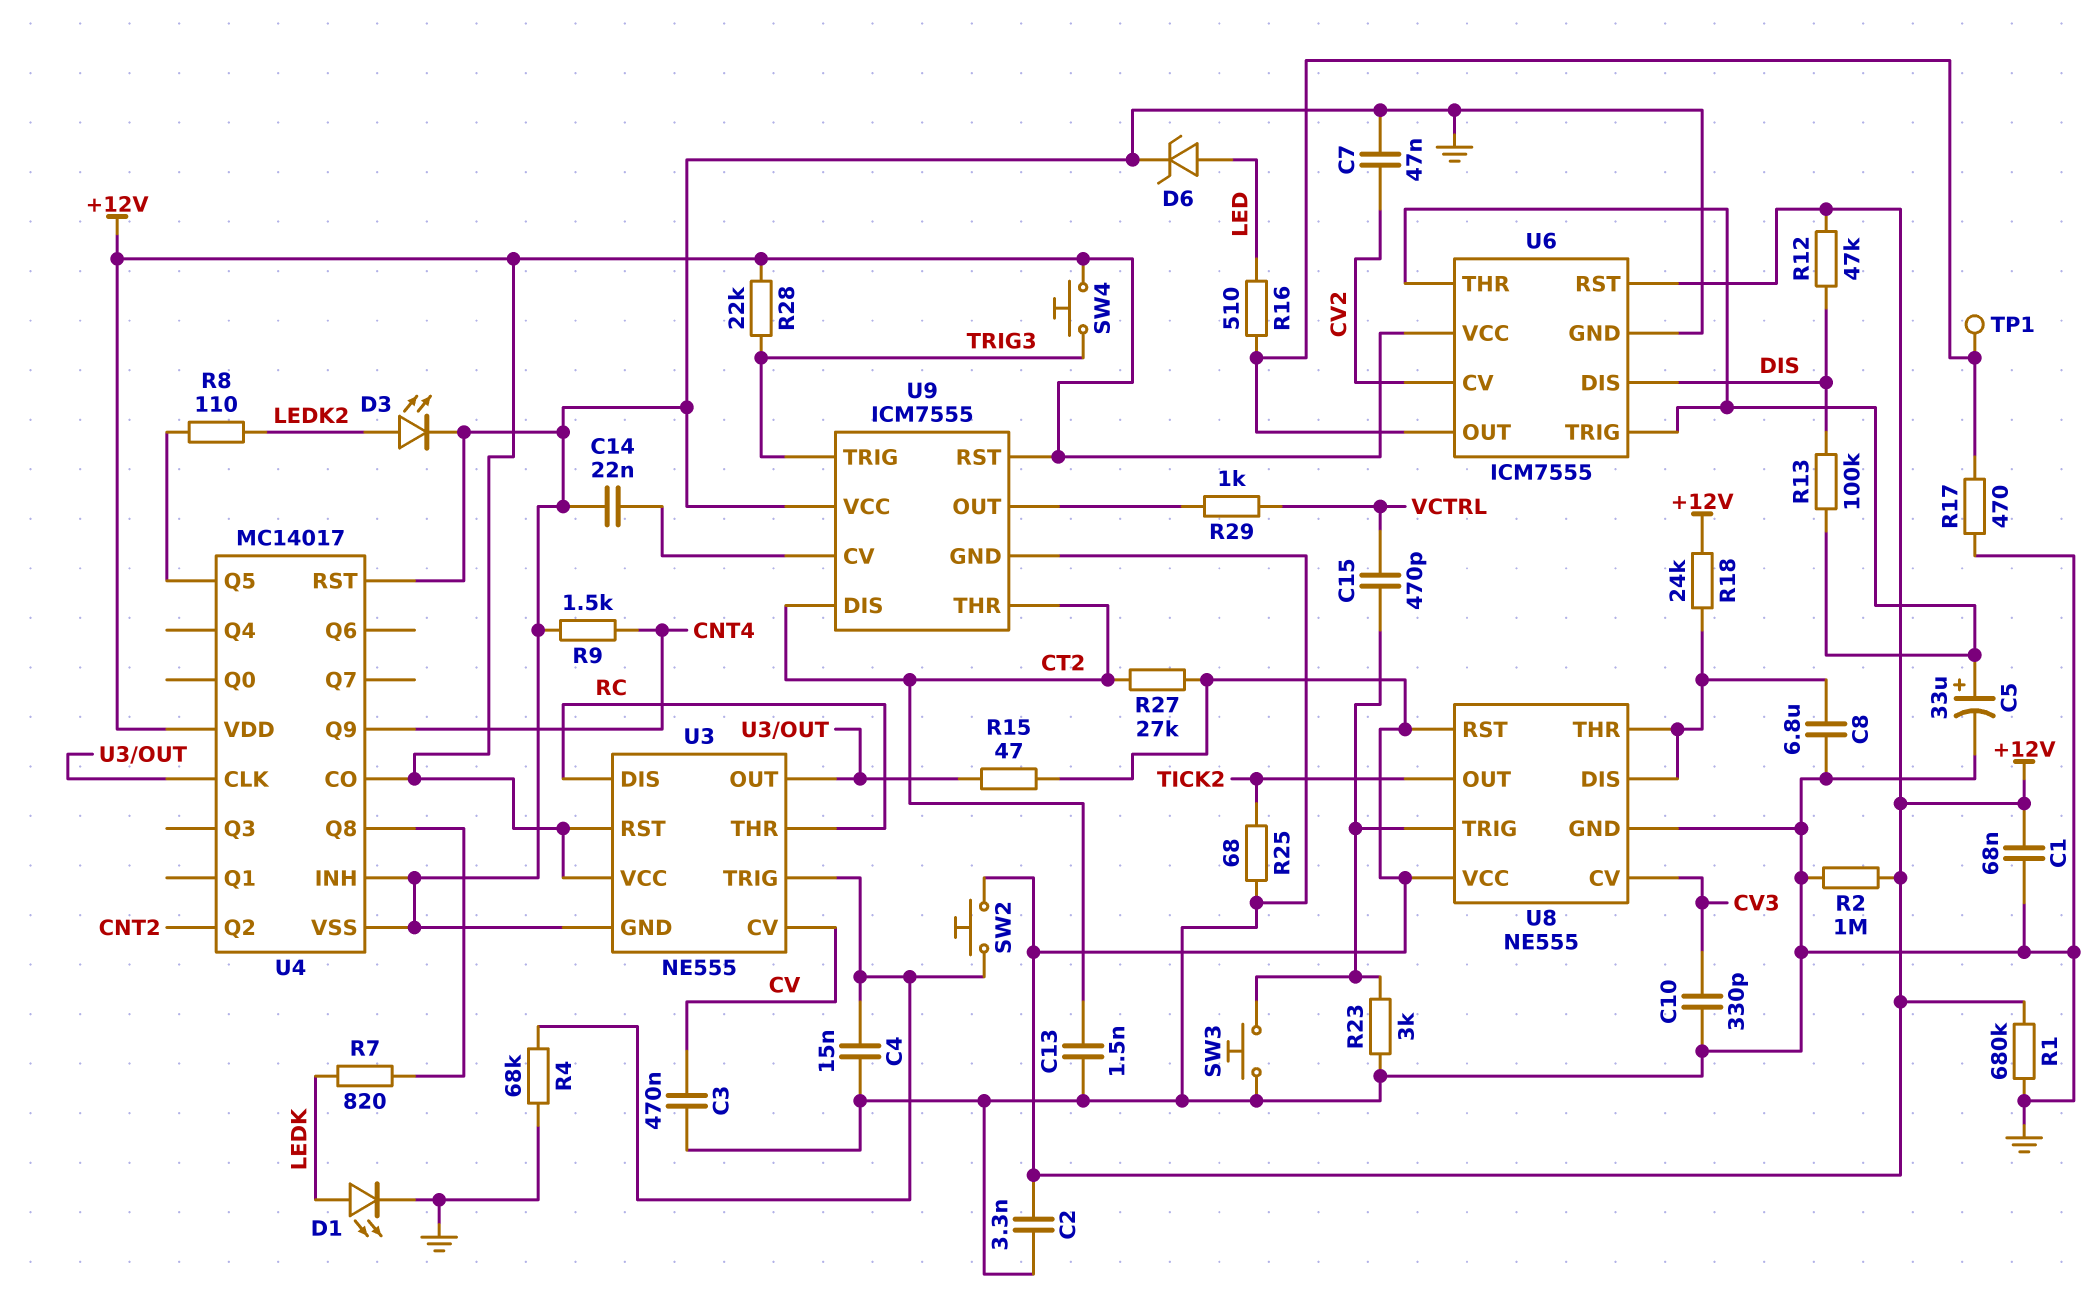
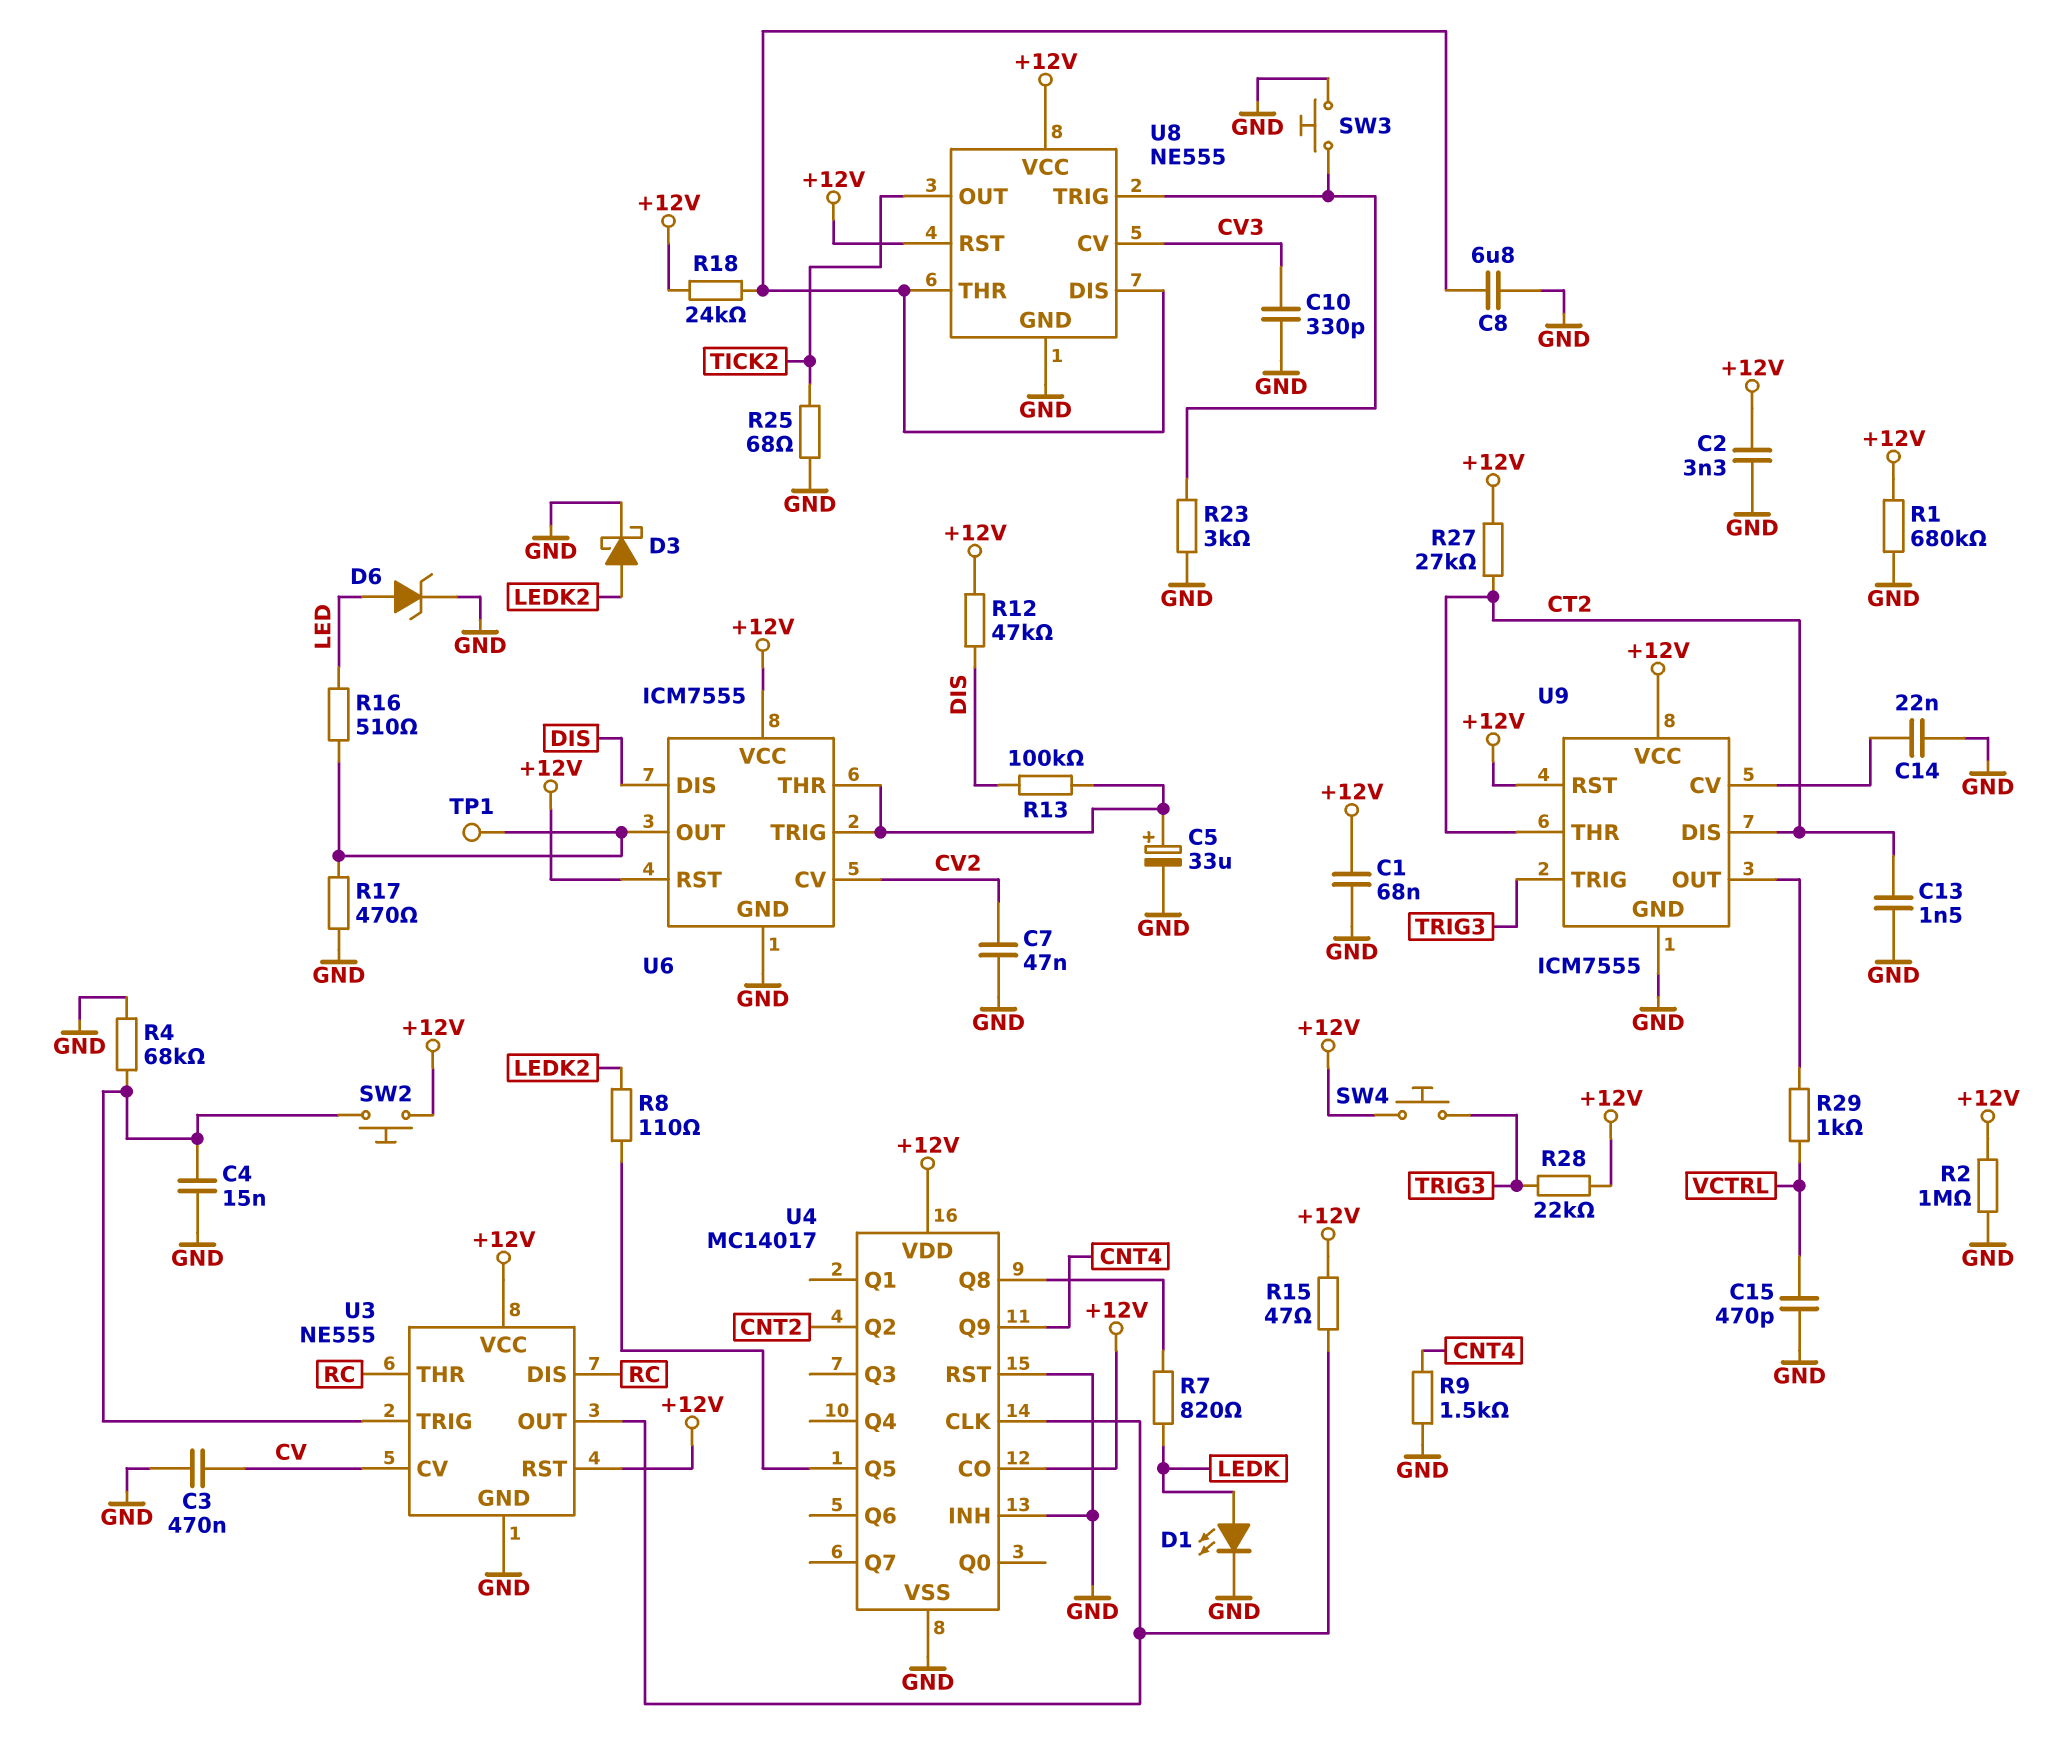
C15: 470pF (U8/TRIG, VCTRL) -> 470pF (GND, VCTRL)
D3: LED (A LEDK2, K GND) -> schottky (A LEDK2, K GND)
U9 pin VCC: GND -> +12V

